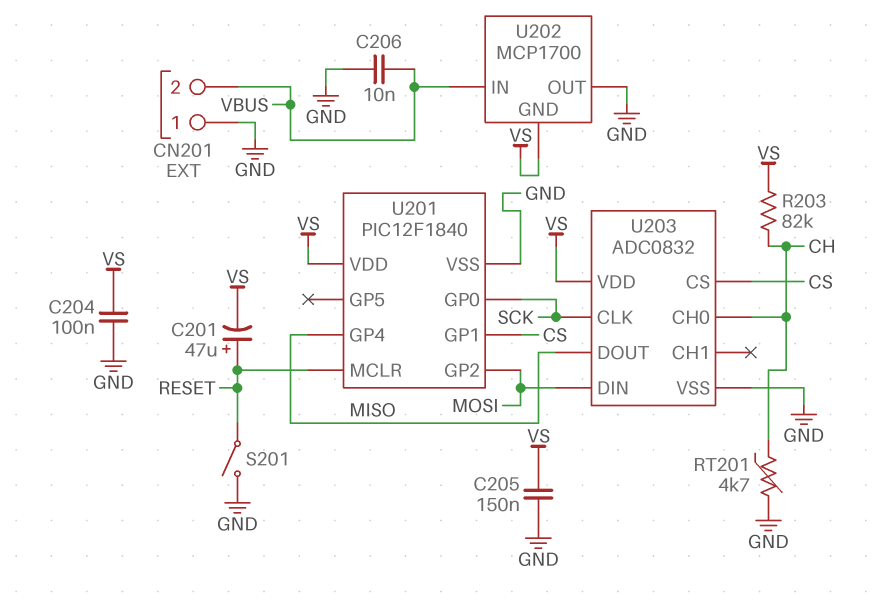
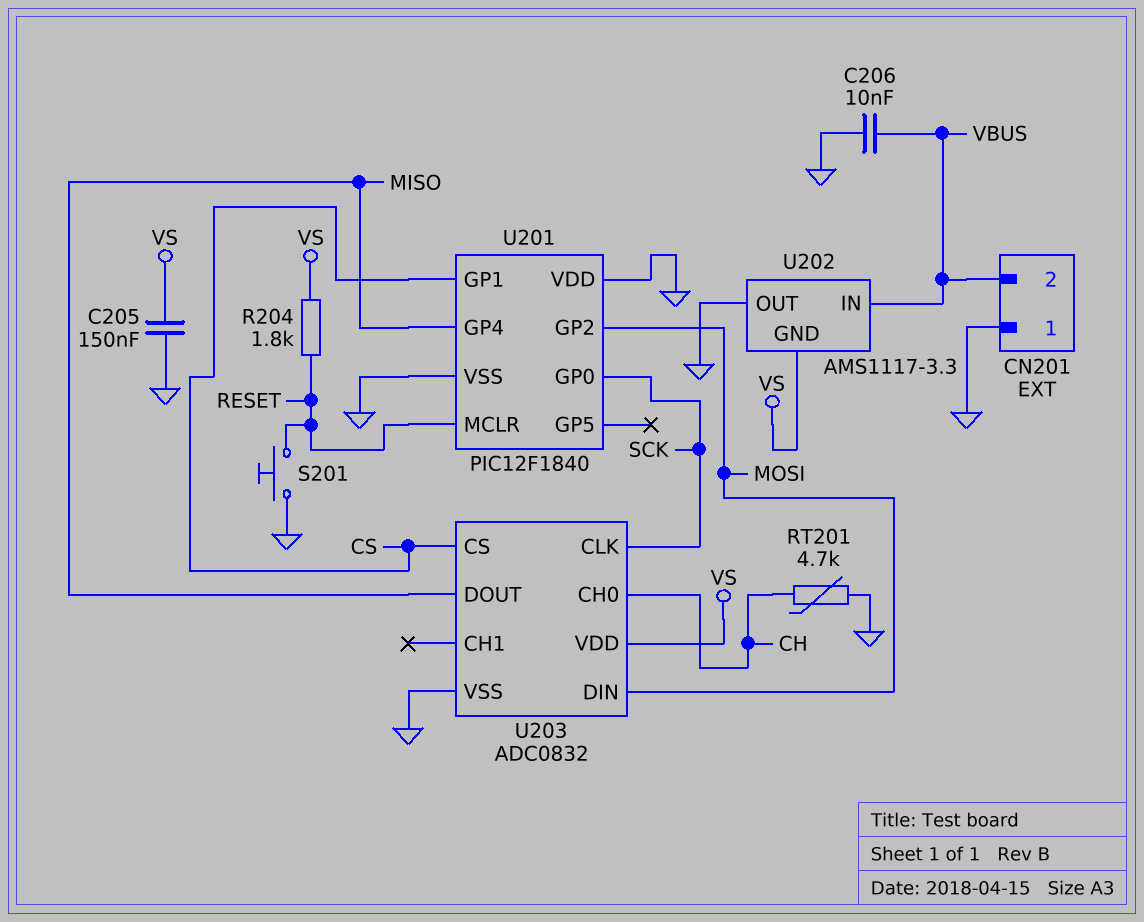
C201: 47uF (plus RESET, minus VS) -> none
C204: 100nF (GND, VS) -> none
R203: 82k (CH, VS) -> none
R204: none -> 1.8k (RESET, VS)
S201: switch (GND, RESET) -> button (GND, RESET)
U201 pin VDD: VS -> GND
U202: MCP1700 -> AMS1117-3.3

